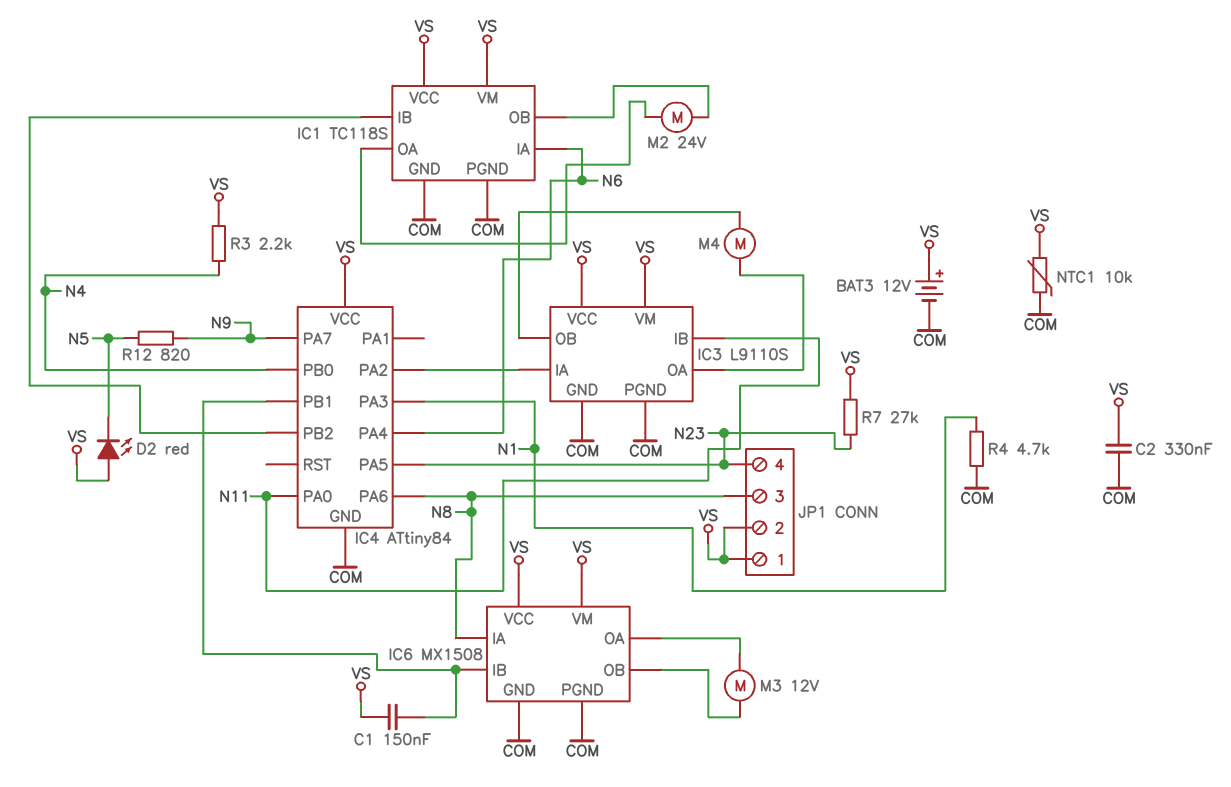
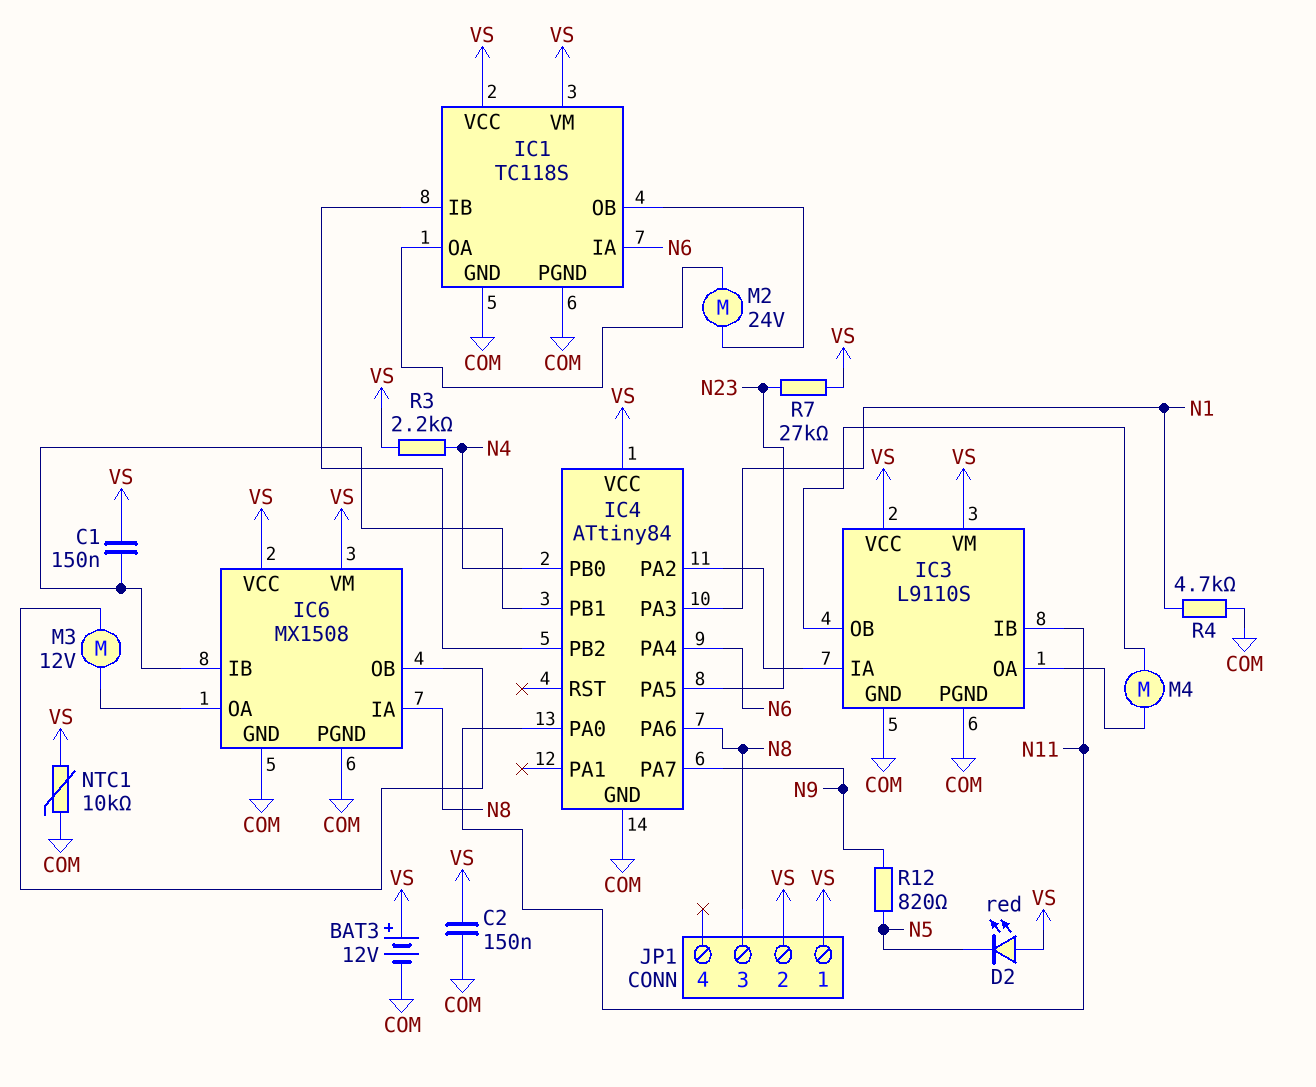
C2: 330nF (COM, VS) -> 150nF (COM, VS)
JP1 pin 4: N23 -> none

